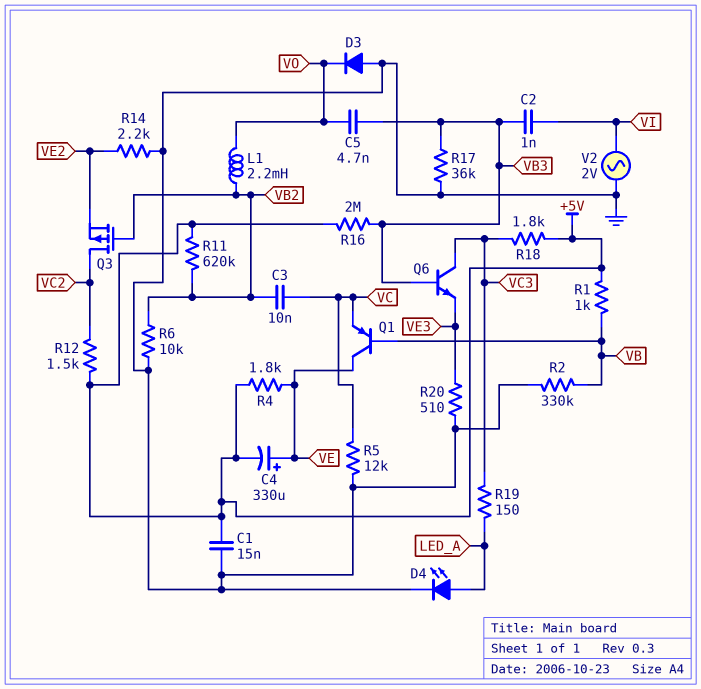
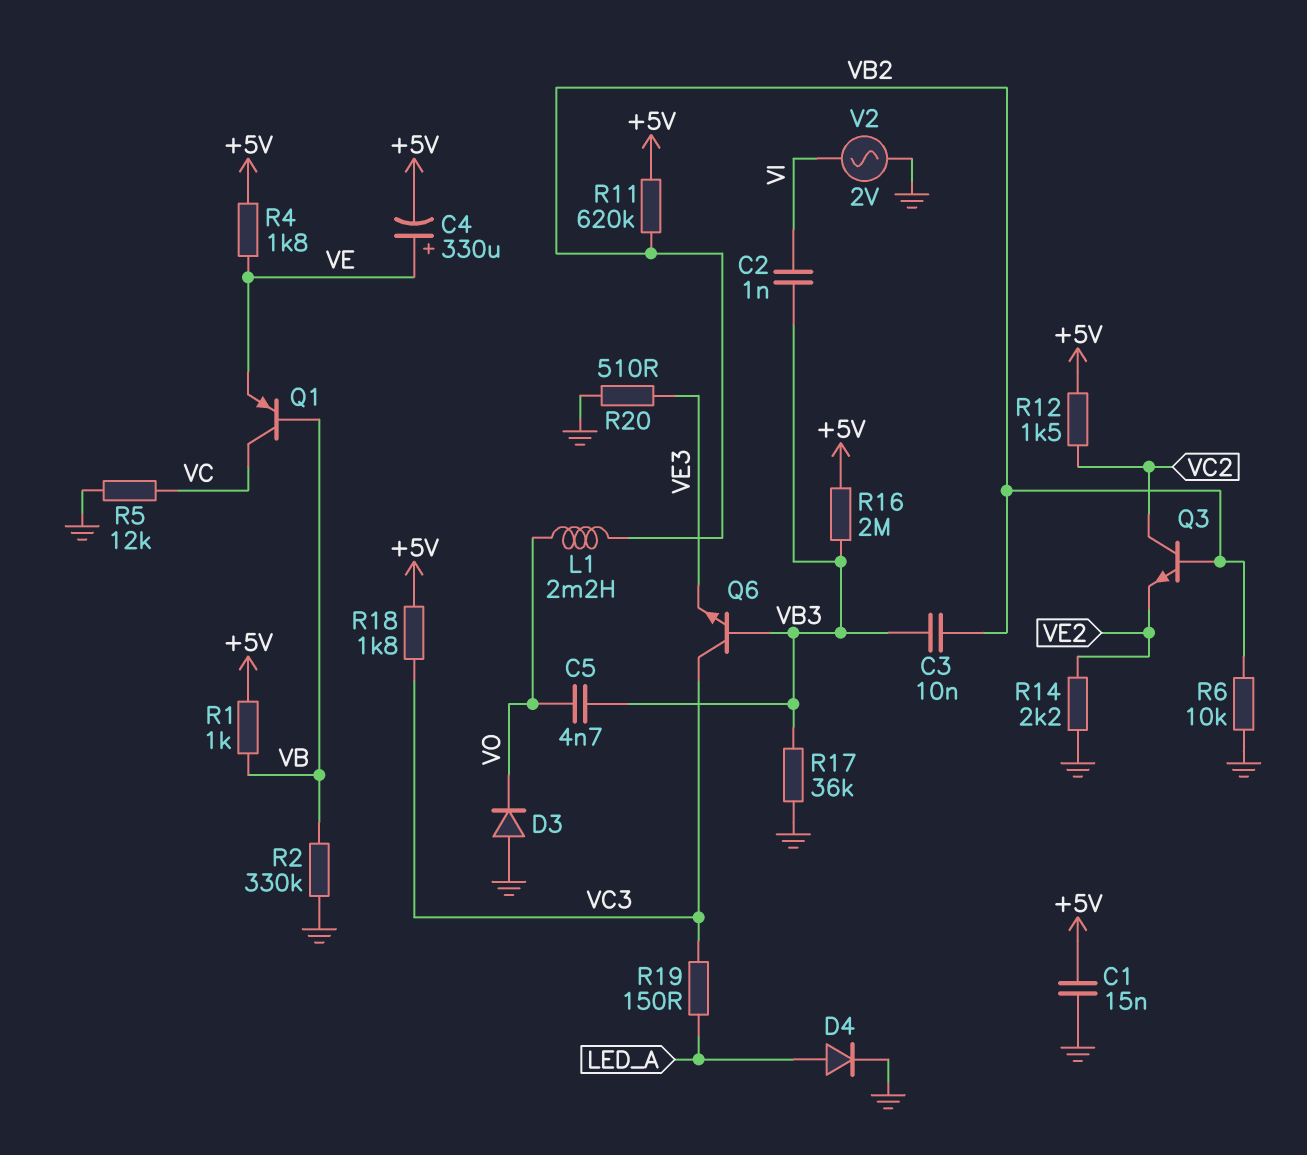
C3: 10nF (VB2, VC) -> 10nF (VB2, VB3)
D4: LED (A LED_A, K GND) -> diode (A LED_A, K GND)
Q1: PNP (B VB, C VE, E VC) -> PNP (B VB, C VC, E VE)
Q3: PMOS (G VB2, D VC2, S VE2) -> NPN (B VB2, C VC2, E VE2)

